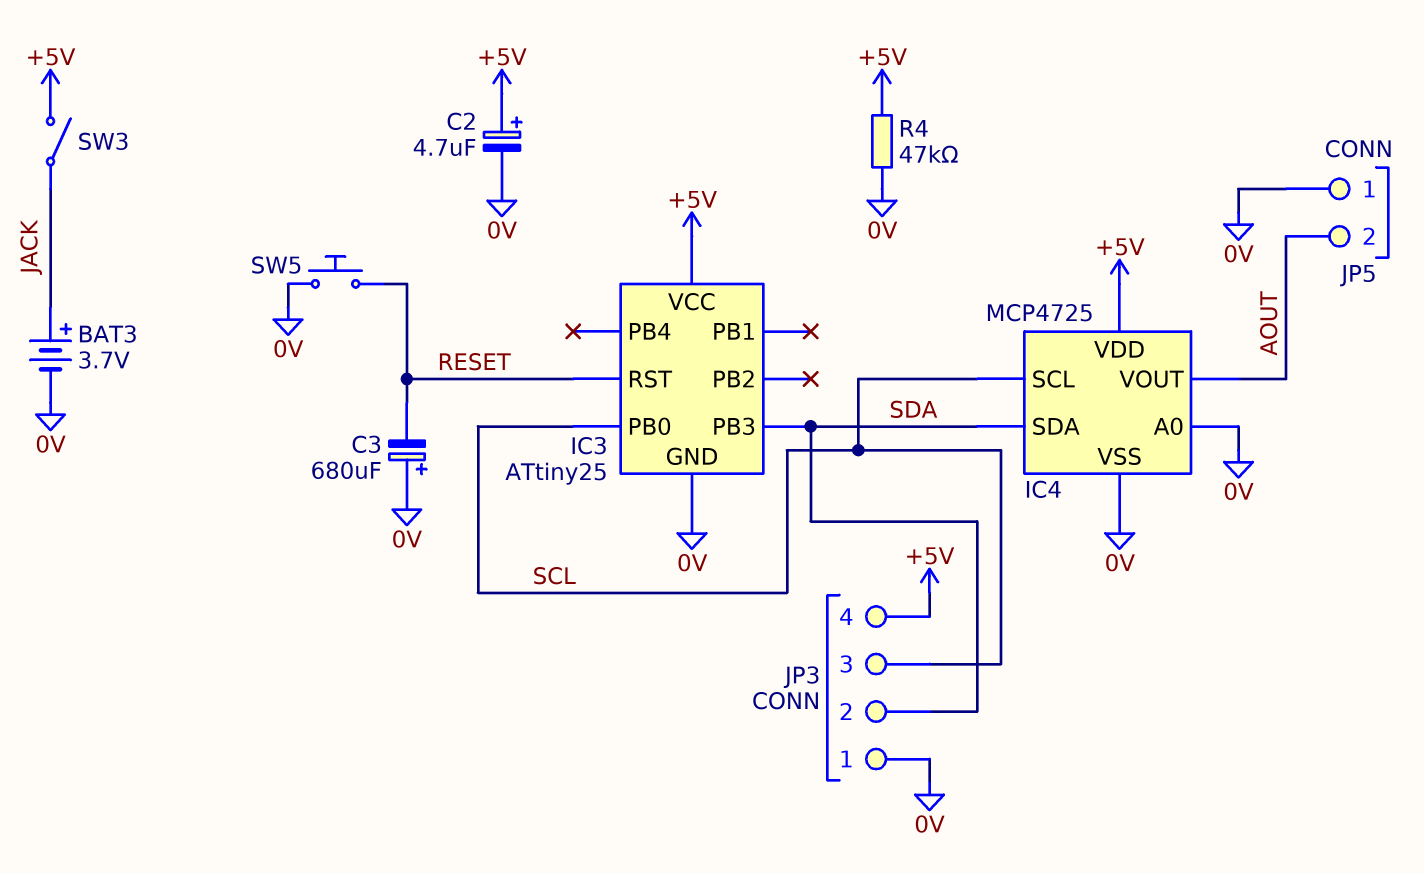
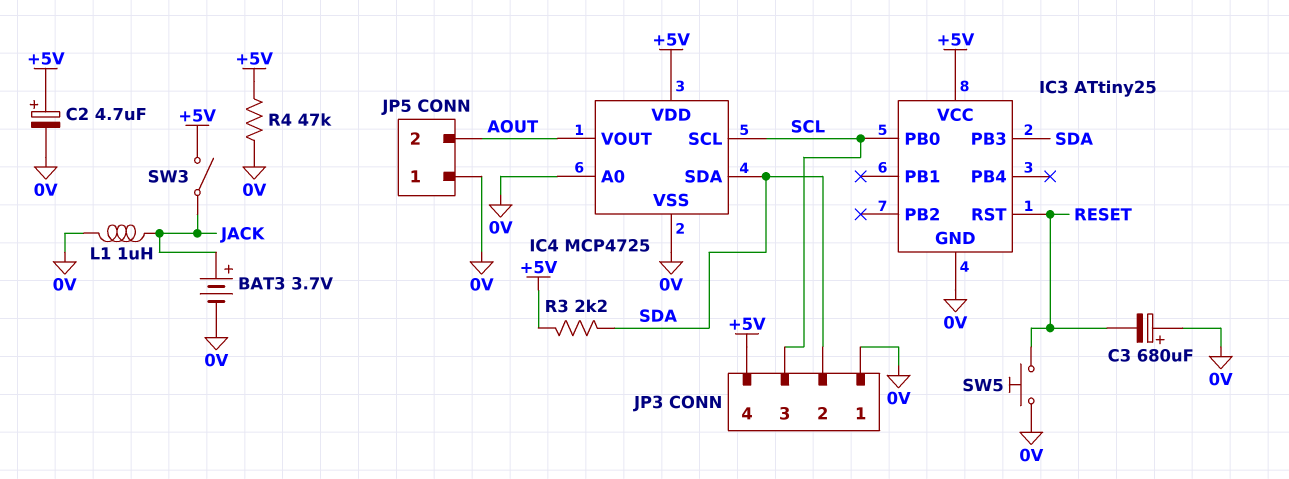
L1: none -> 1uH (0V, JACK)
R3: none -> 2.2k (+5V, SDA)

